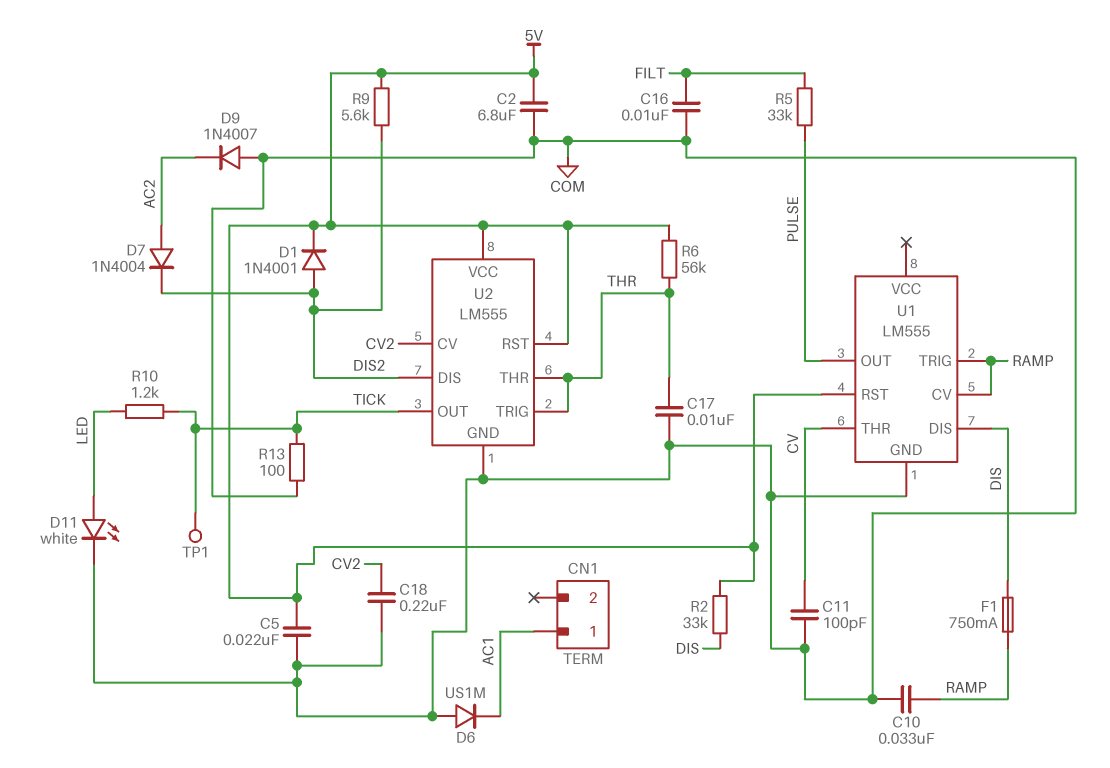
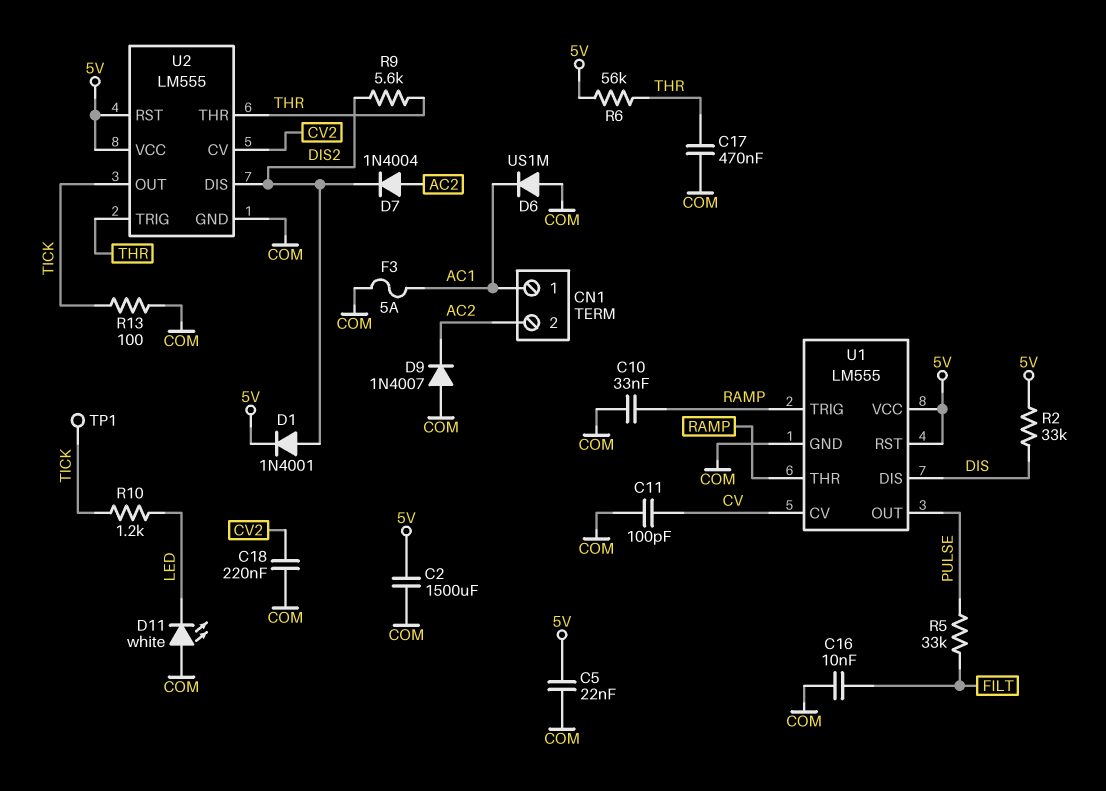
C2: 6.8uF (5V, COM) -> 1500uF (5V, COM)
C17: 10nF (COM, THR) -> 470nF (COM, THR)
CN1 pin 2: none -> AC2
D11: LED white (A LED, K COM) -> LED white (A COM, K LED)
F1: 750mA (DIS, RAMP) -> none
F3: none -> 5A (AC1, COM)
R9: 5.6k (5V, DIS2) -> 5.6k (DIS2, THR)
U1 pin CV: RAMP -> CV
U1 pin THR: CV -> RAMP
U1 pin VCC: none -> 5V

